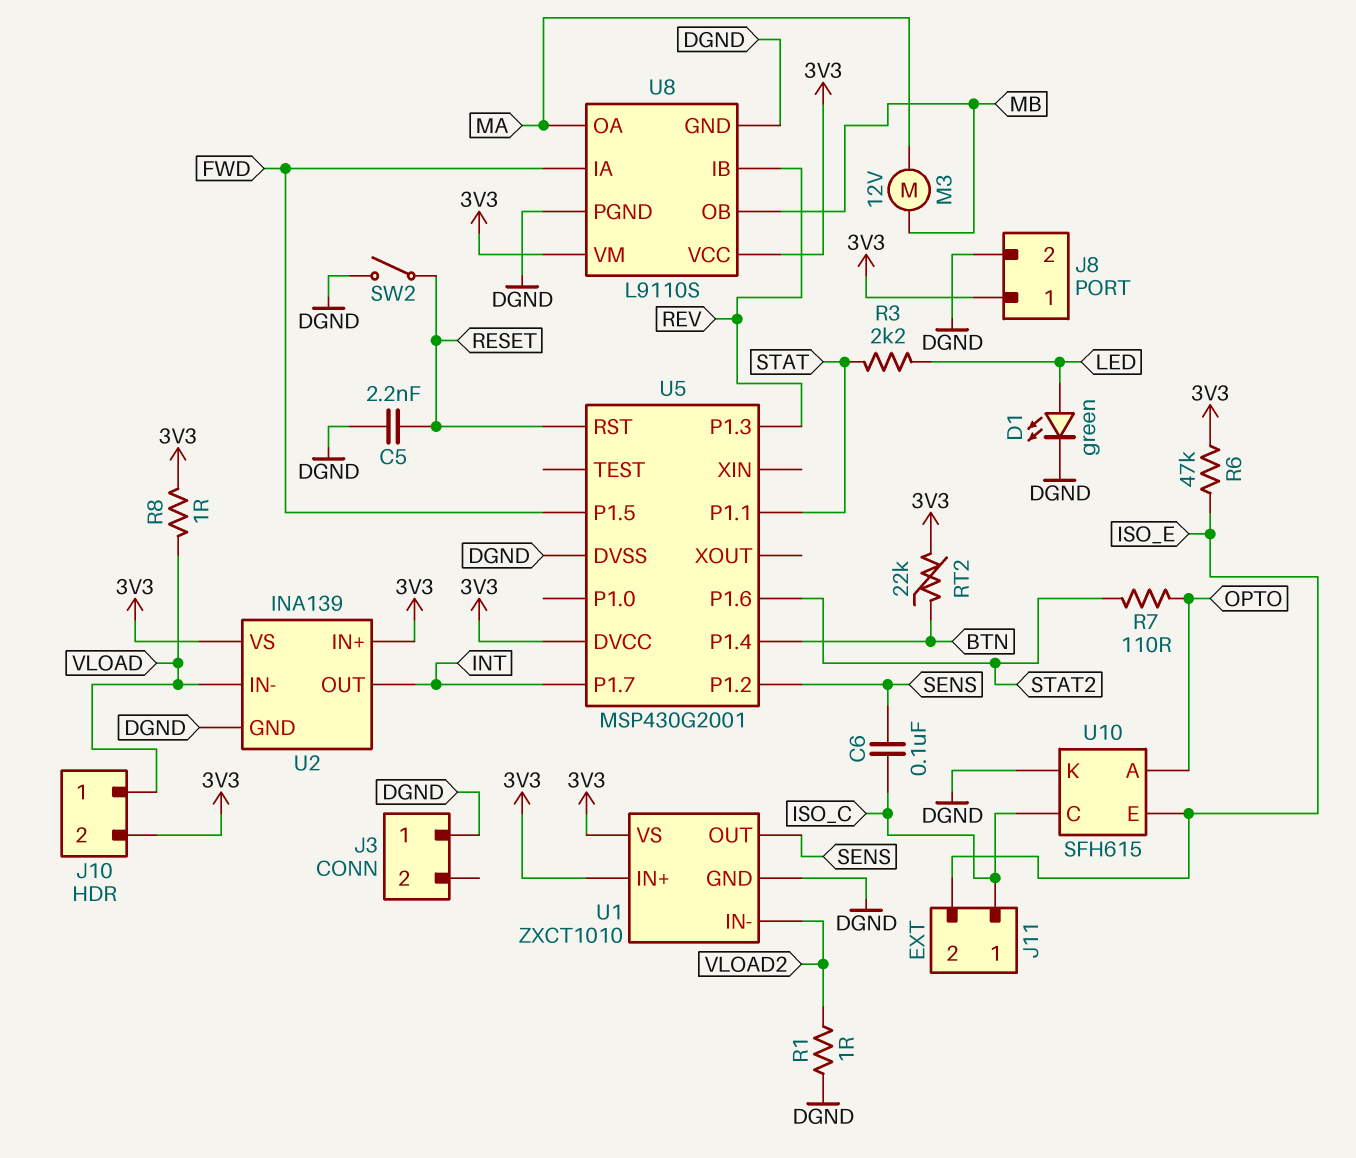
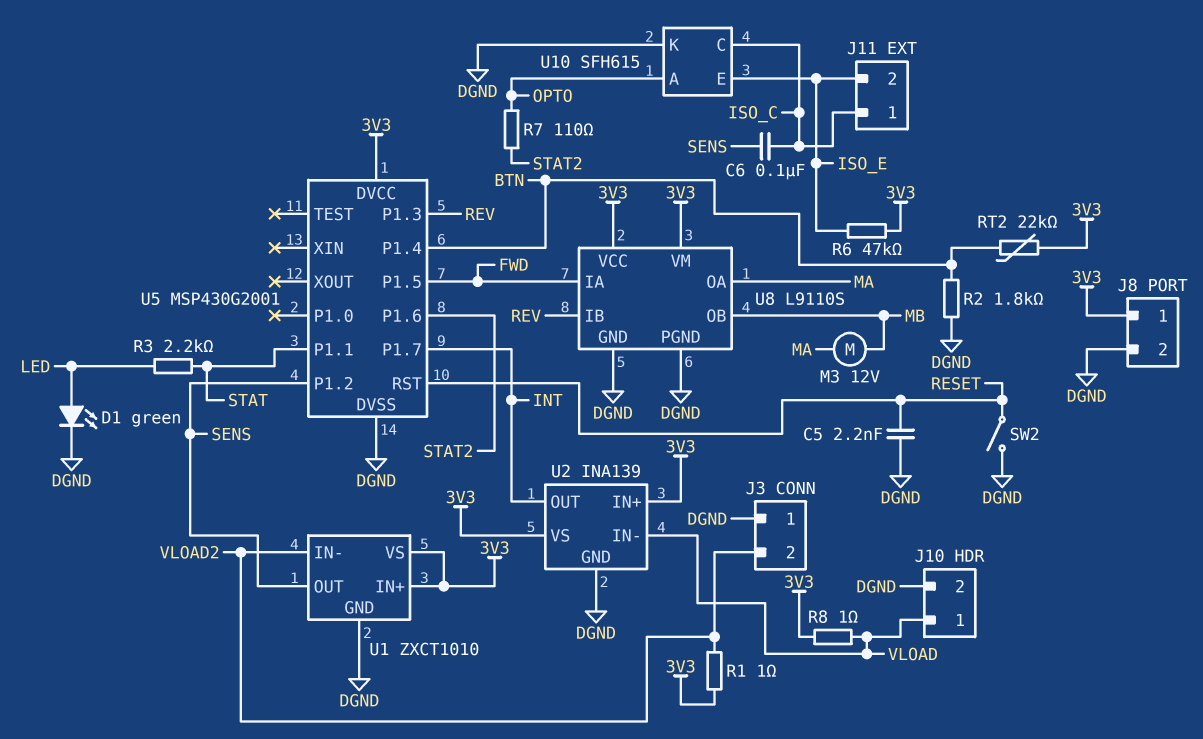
J3 pin 2: none -> VLOAD2
J10 pin 2: 3V3 -> DGND
R1: 1 (DGND, VLOAD2) -> 1 (3V3, VLOAD2)
R2: none -> 1.8k (BTN, DGND)

